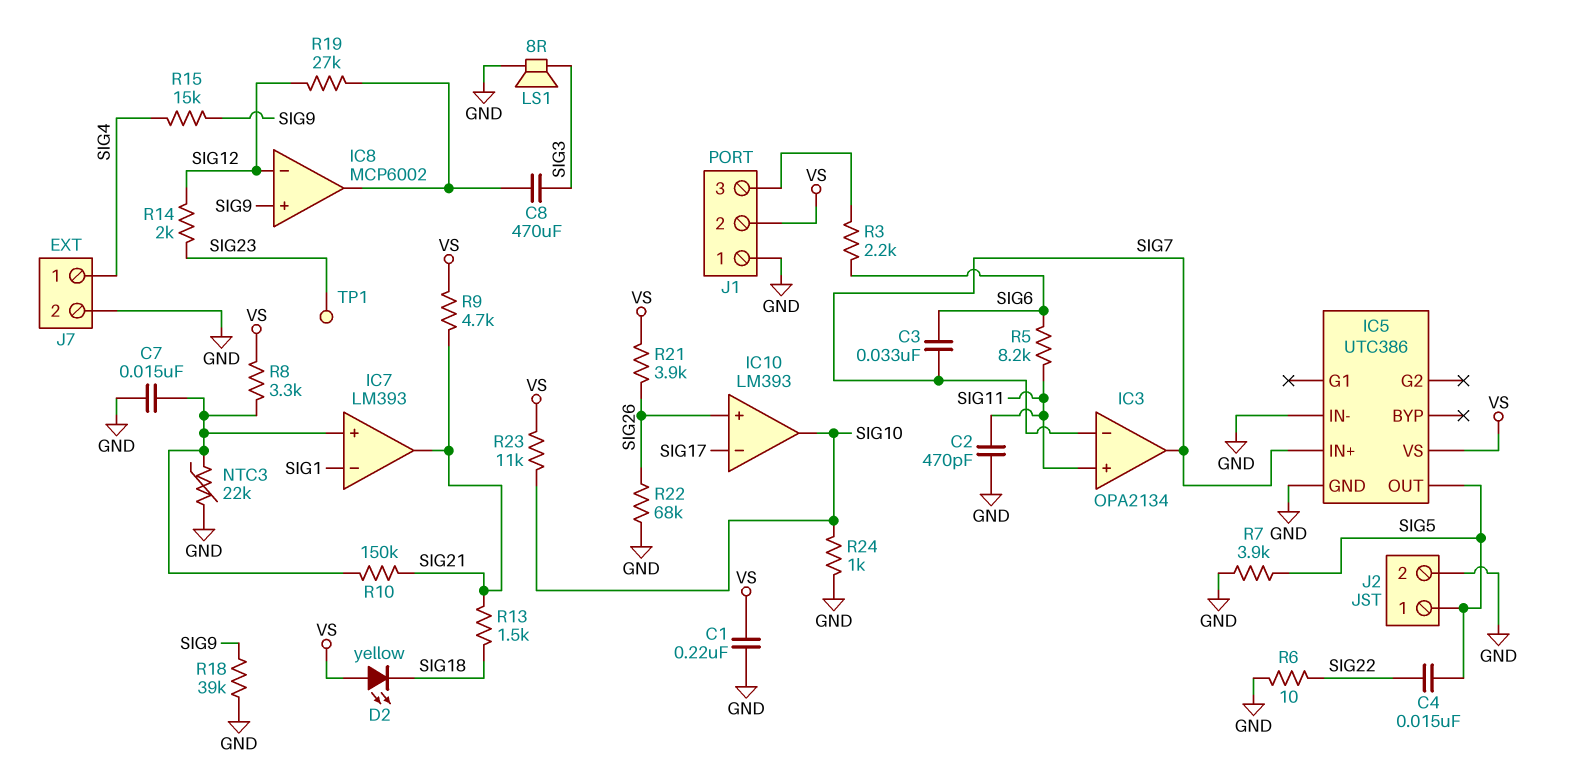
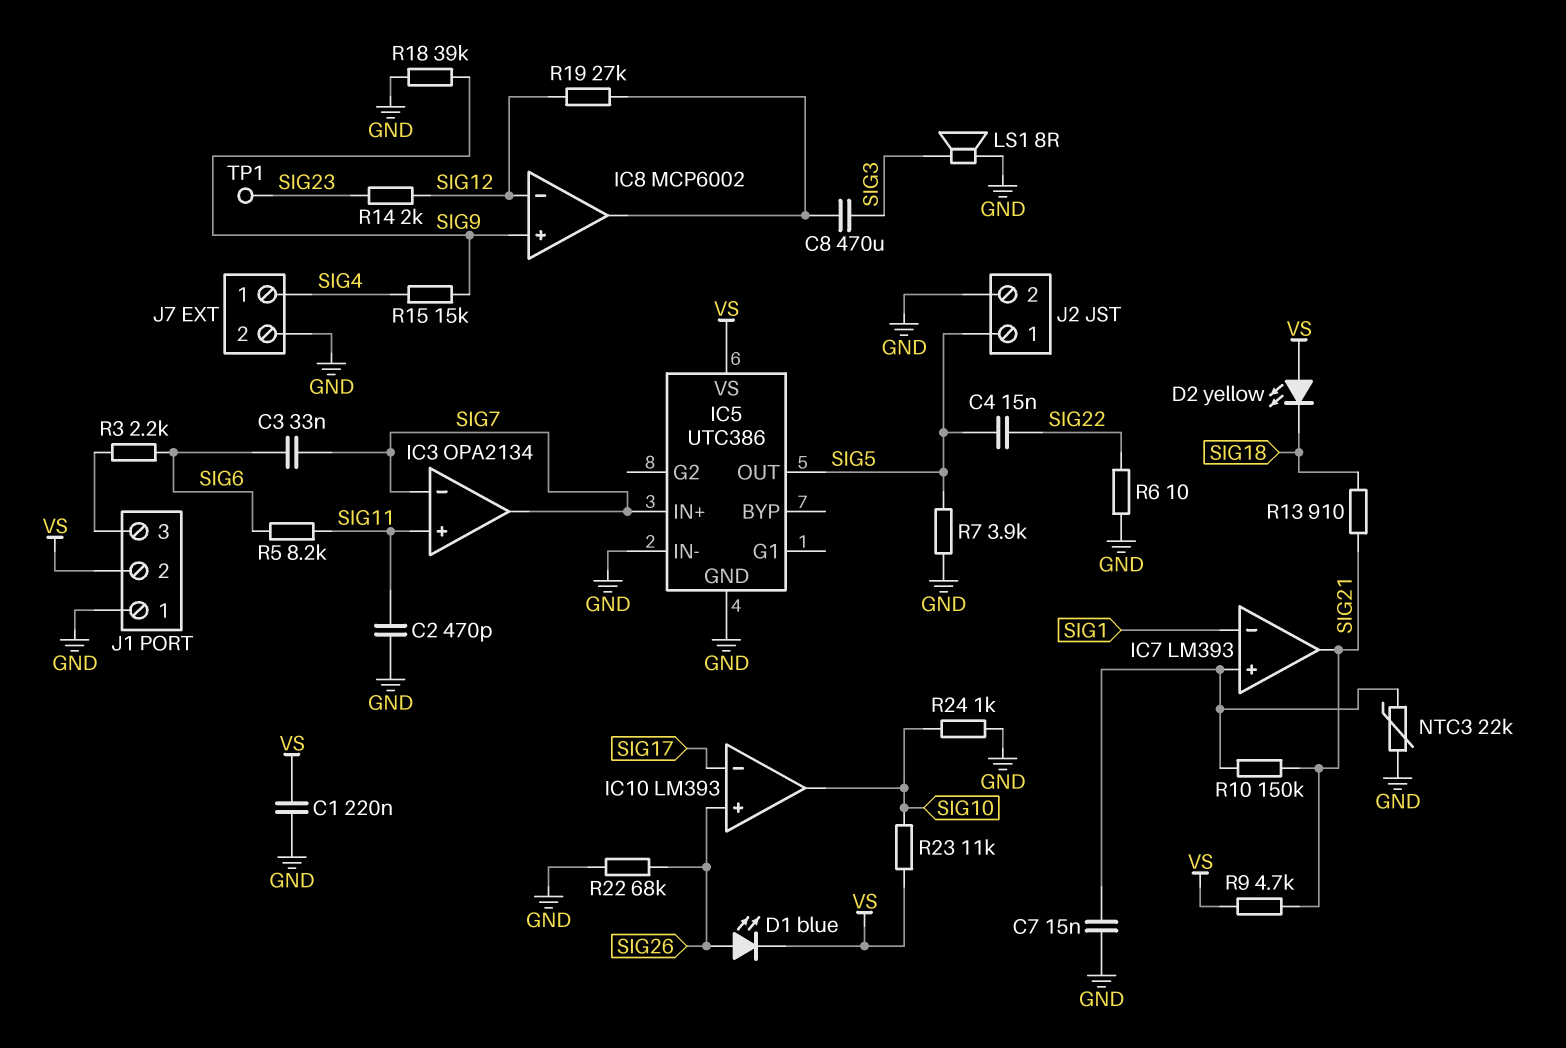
D1: none -> LED blue (A SIG26, K VS)
R8: 3.3k (IC7/in+, VS) -> none
R13: 1.5k (SIG18, SIG21) -> 910 (SIG18, SIG21)
R21: 3.9k (SIG26, VS) -> none

